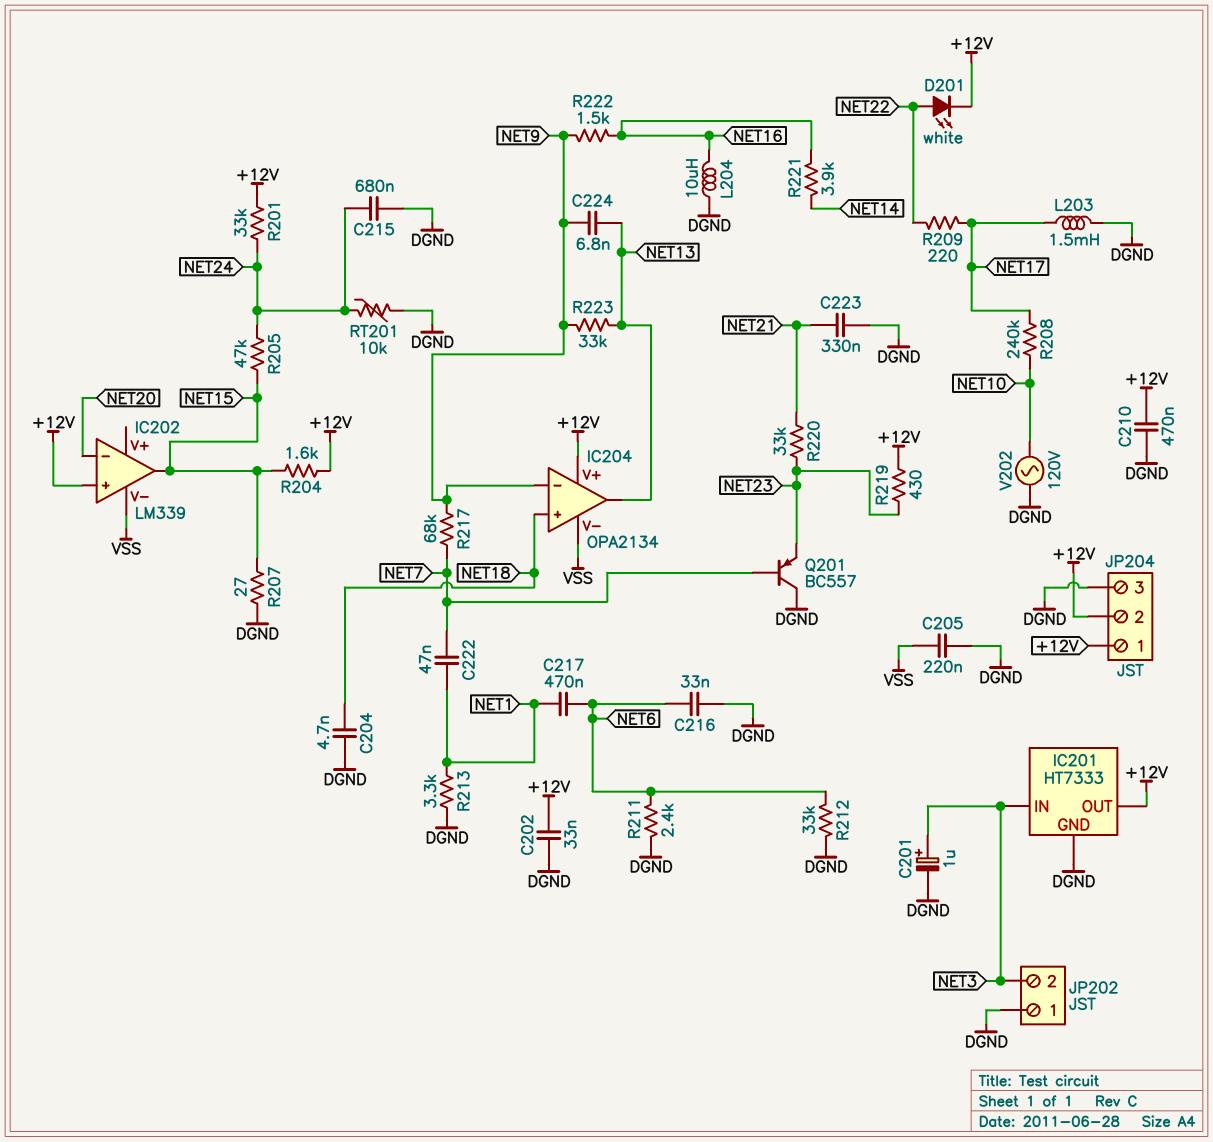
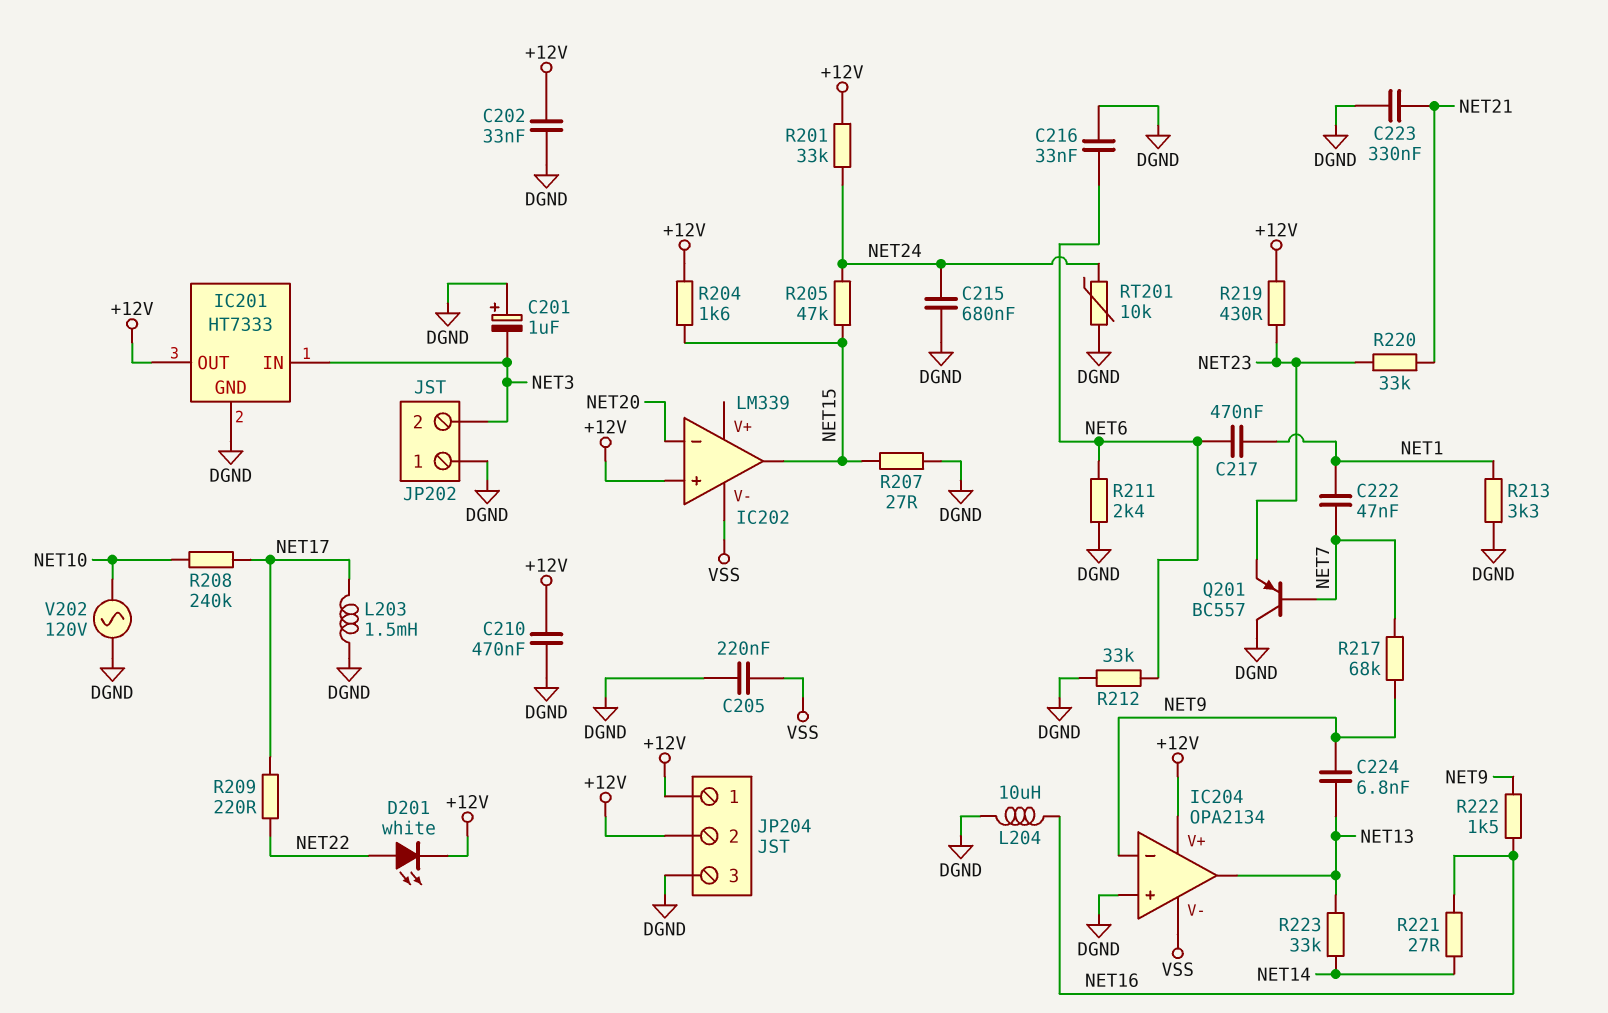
C201: 1uF (plus NET3, minus DGND) -> 1uF (plus DGND, minus NET3)
C204: 4.7nF (DGND, NET18) -> none
IC204 pin in+: NET18 -> DGND
R221: 3.9k (NET14, NET16) -> 27 (NET14, NET16)
R223: 33k (NET9, NET13) -> 33k (NET13, NET14)

